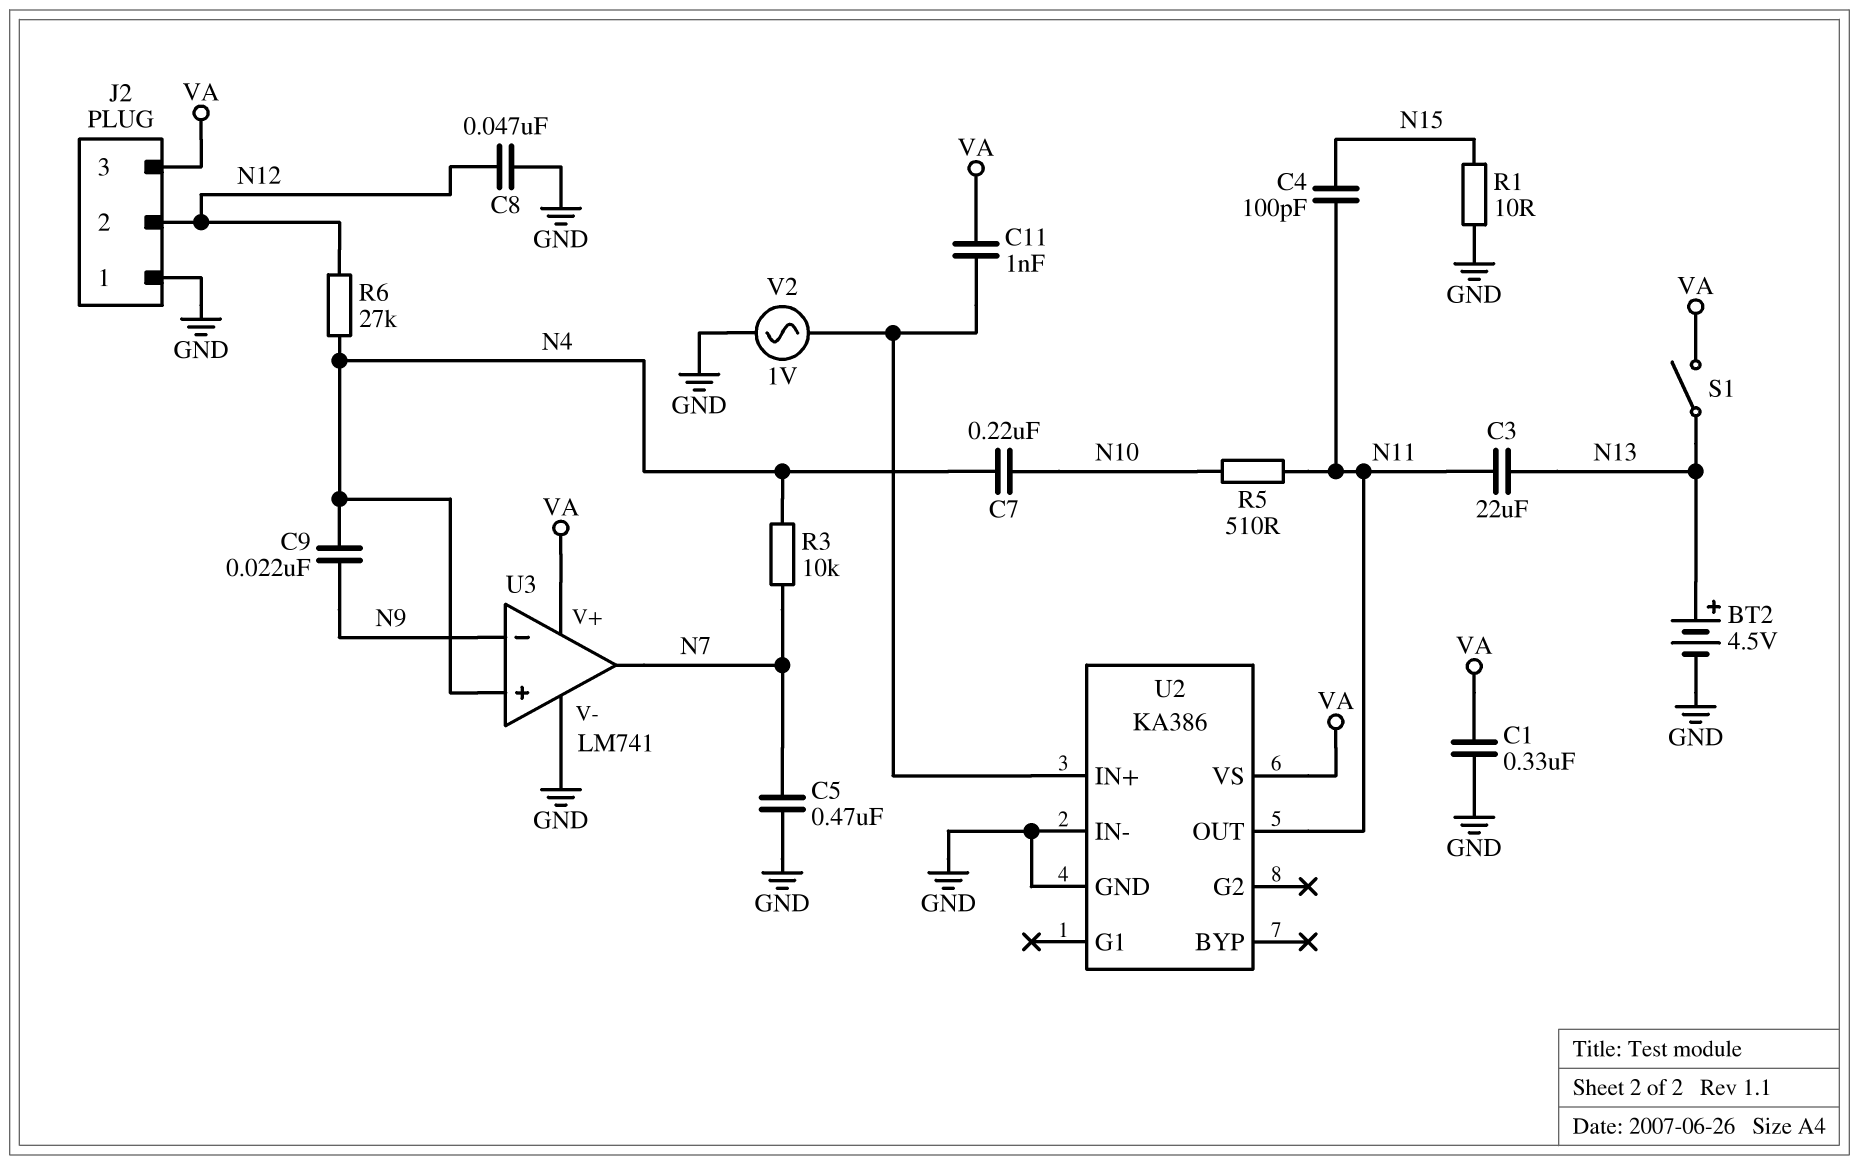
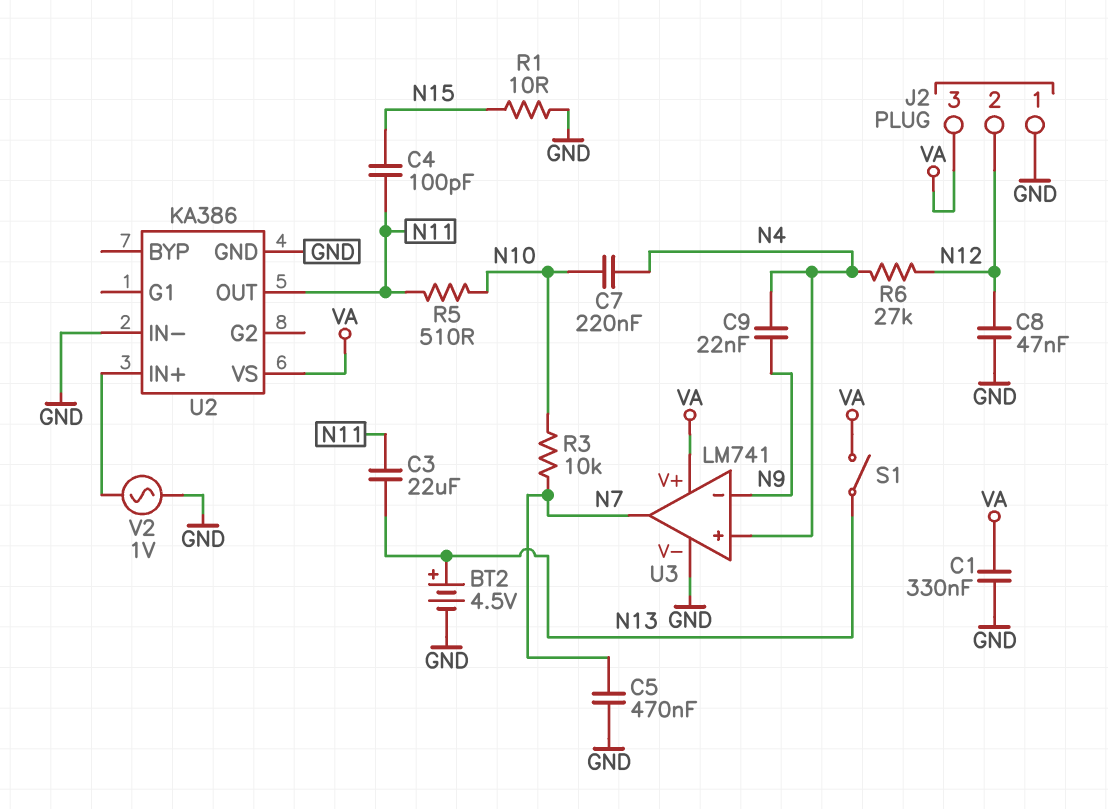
C11: 1nF (U2/IN+, VA) -> none
R3: 10k (N4, N7) -> 10k (N7, N10)

